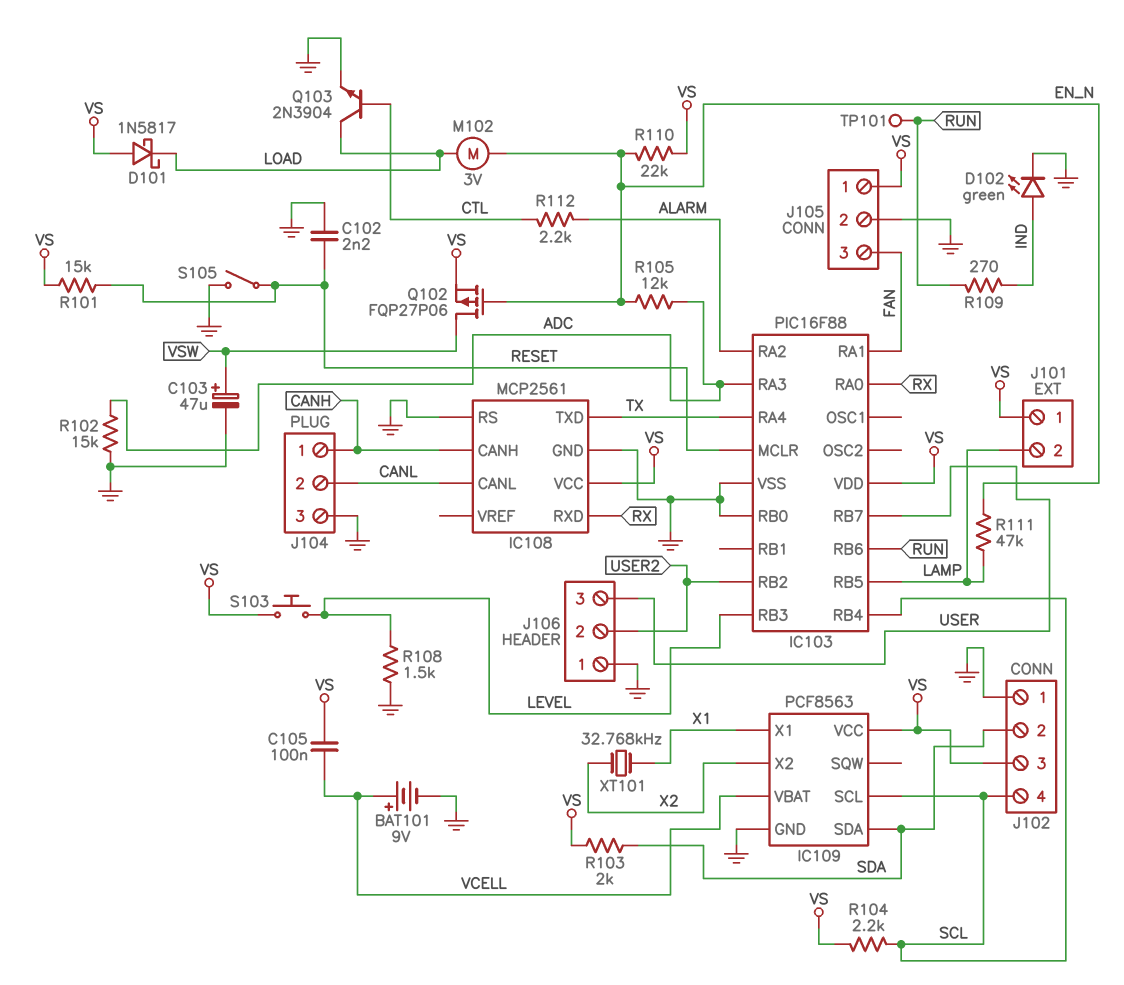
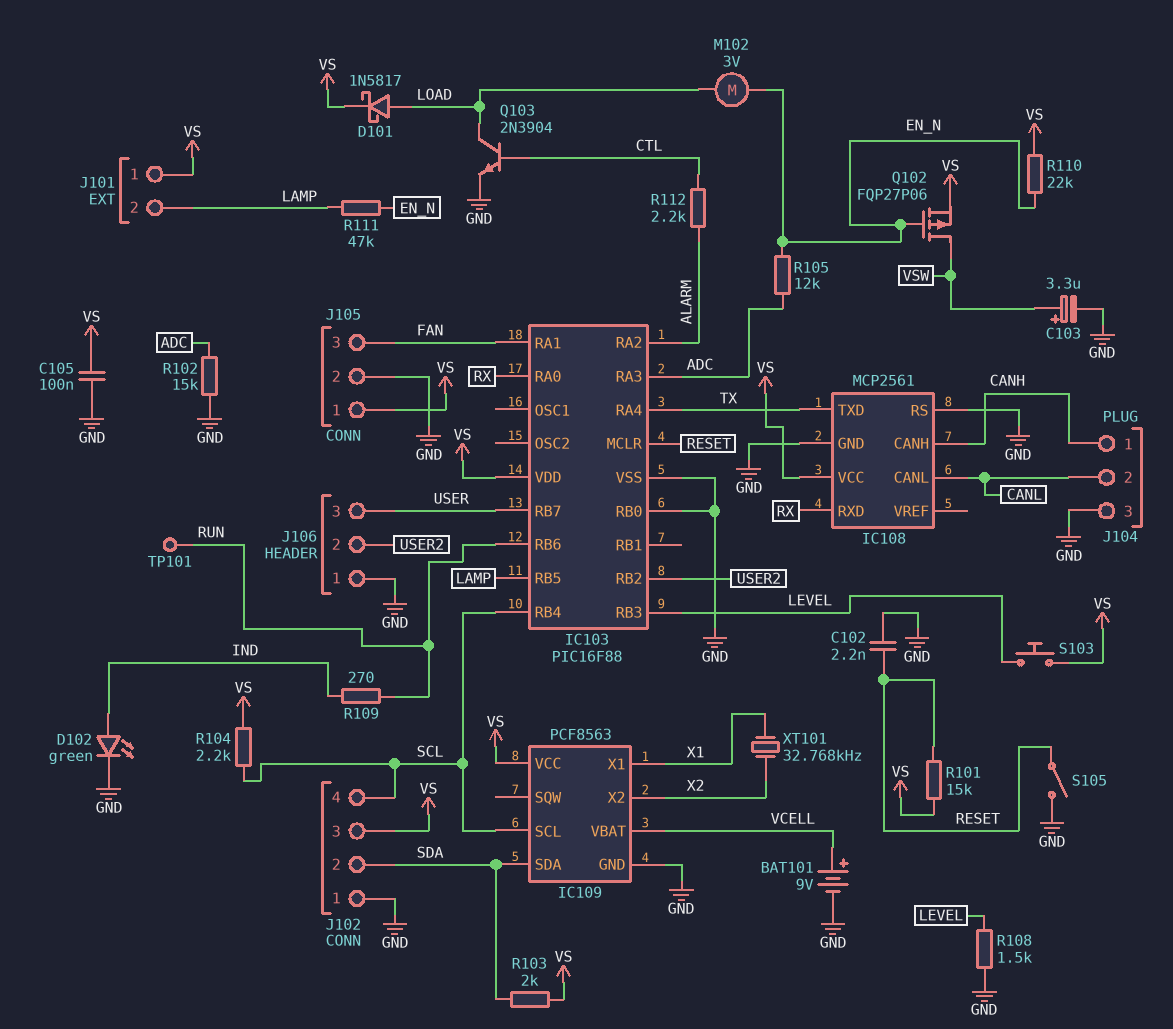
C103: 47uF (plus VSW, minus GND) -> 3.3uF (plus VSW, minus GND)
C105: 100nF (VCELL, VS) -> 100nF (GND, VS)
D101: schottky 1N5817 (A VS, K LOAD) -> schottky 1N5817 (A LOAD, K VS)

